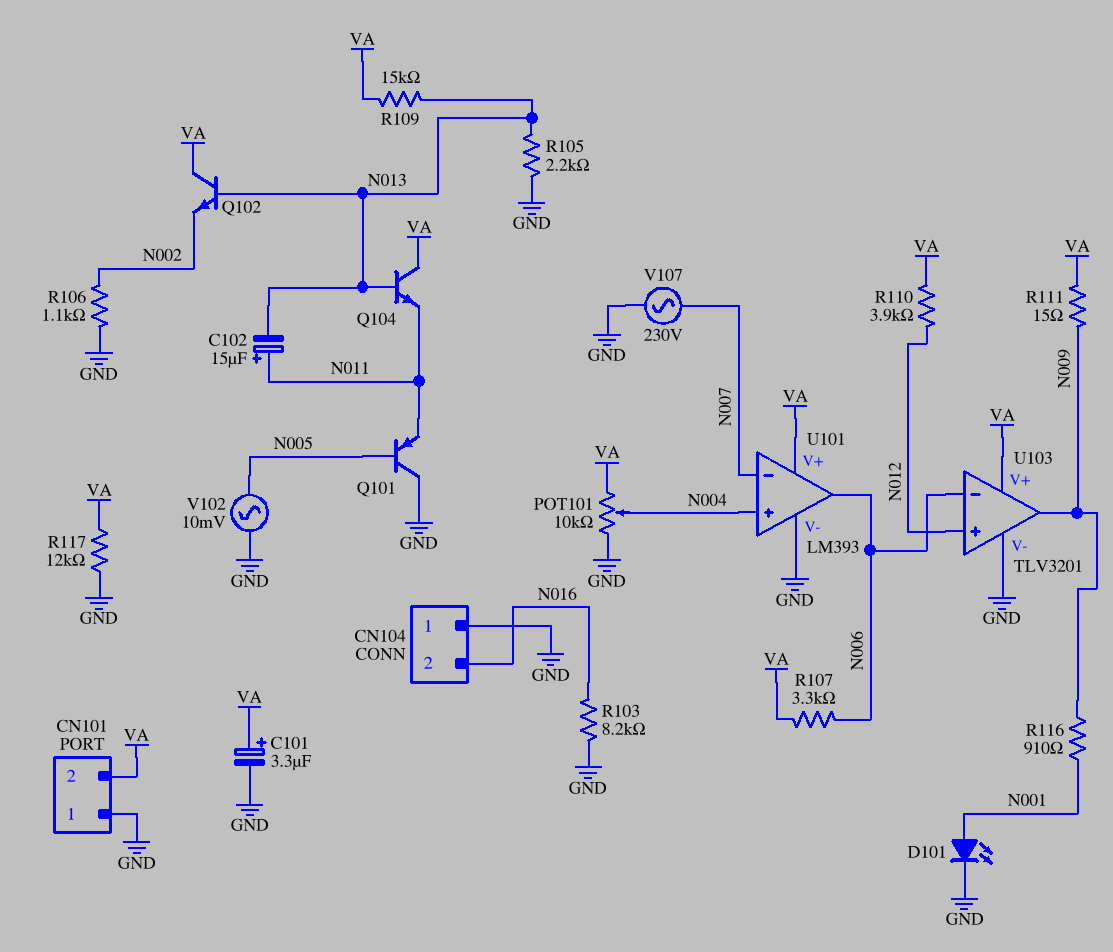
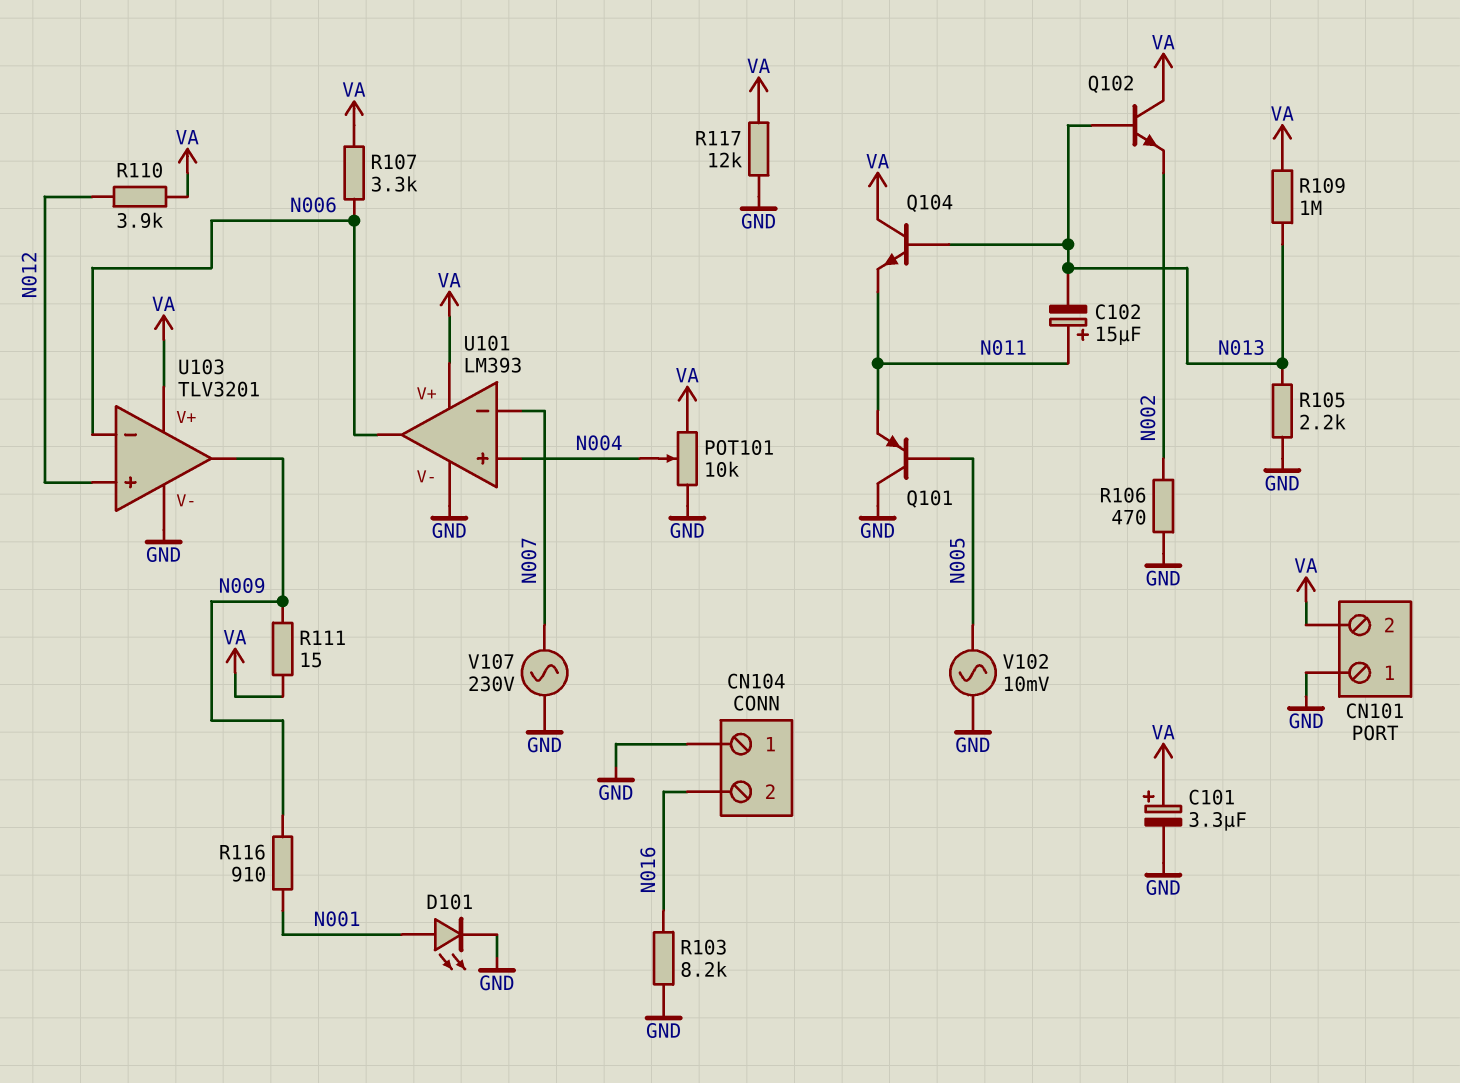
R106: 1.1k (GND, N002) -> 470 (GND, N002)
R109: 15k (N013, VA) -> 1M (N013, VA)

